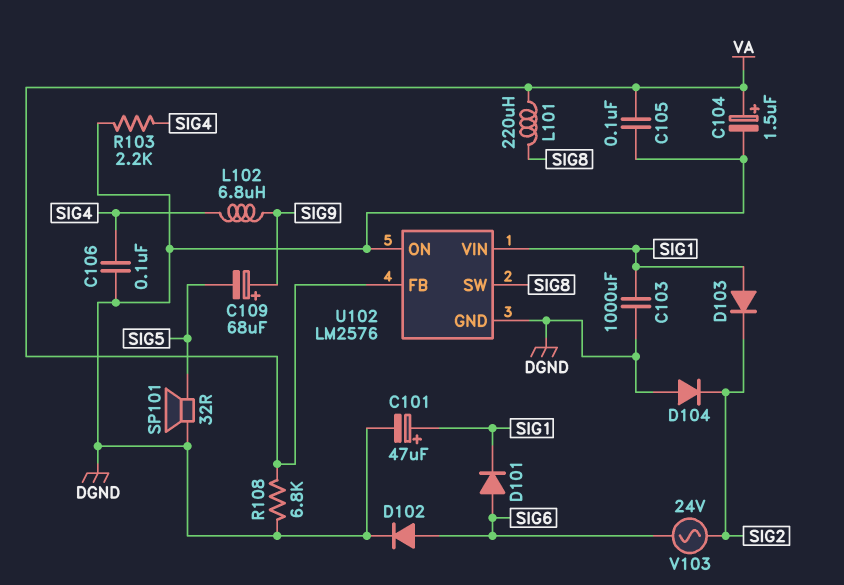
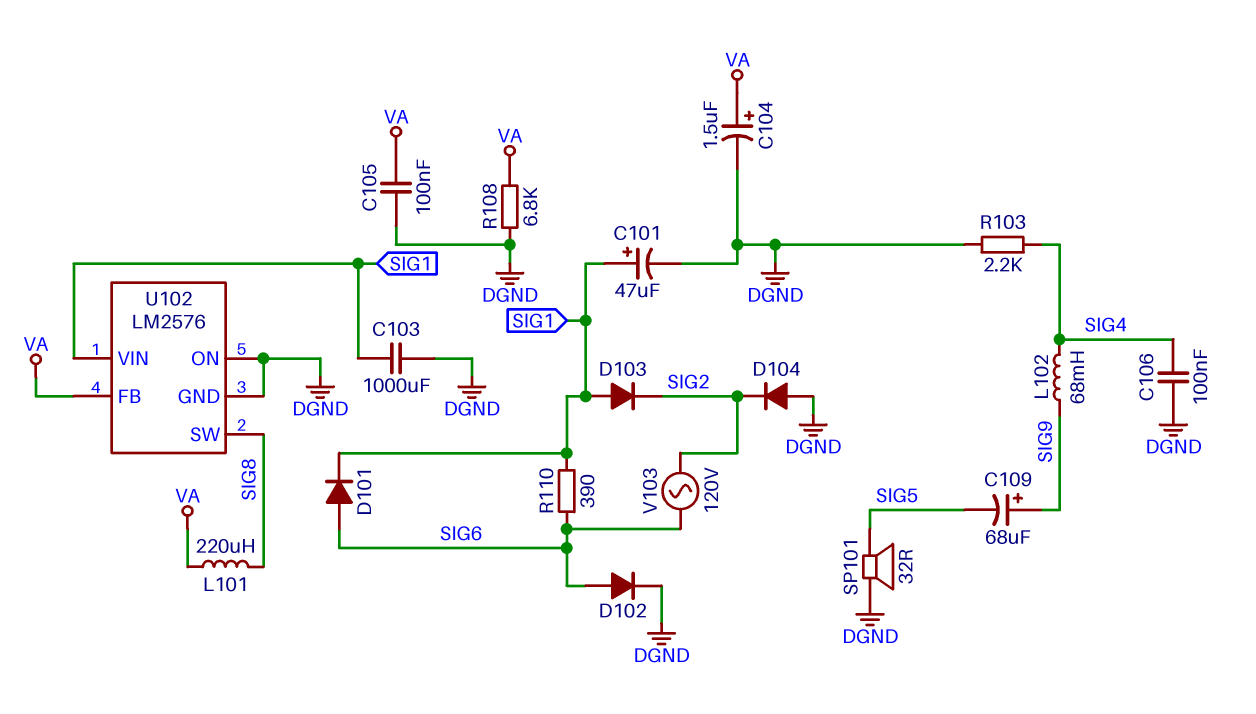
L102: 6.8uH (SIG4, SIG9) -> 68mH (SIG4, SIG9)
R110: none -> 390 (SIG1, SIG6)
V103: AC 24V (SIG2, SIG6) -> AC 120V (SIG2, SIG6)

